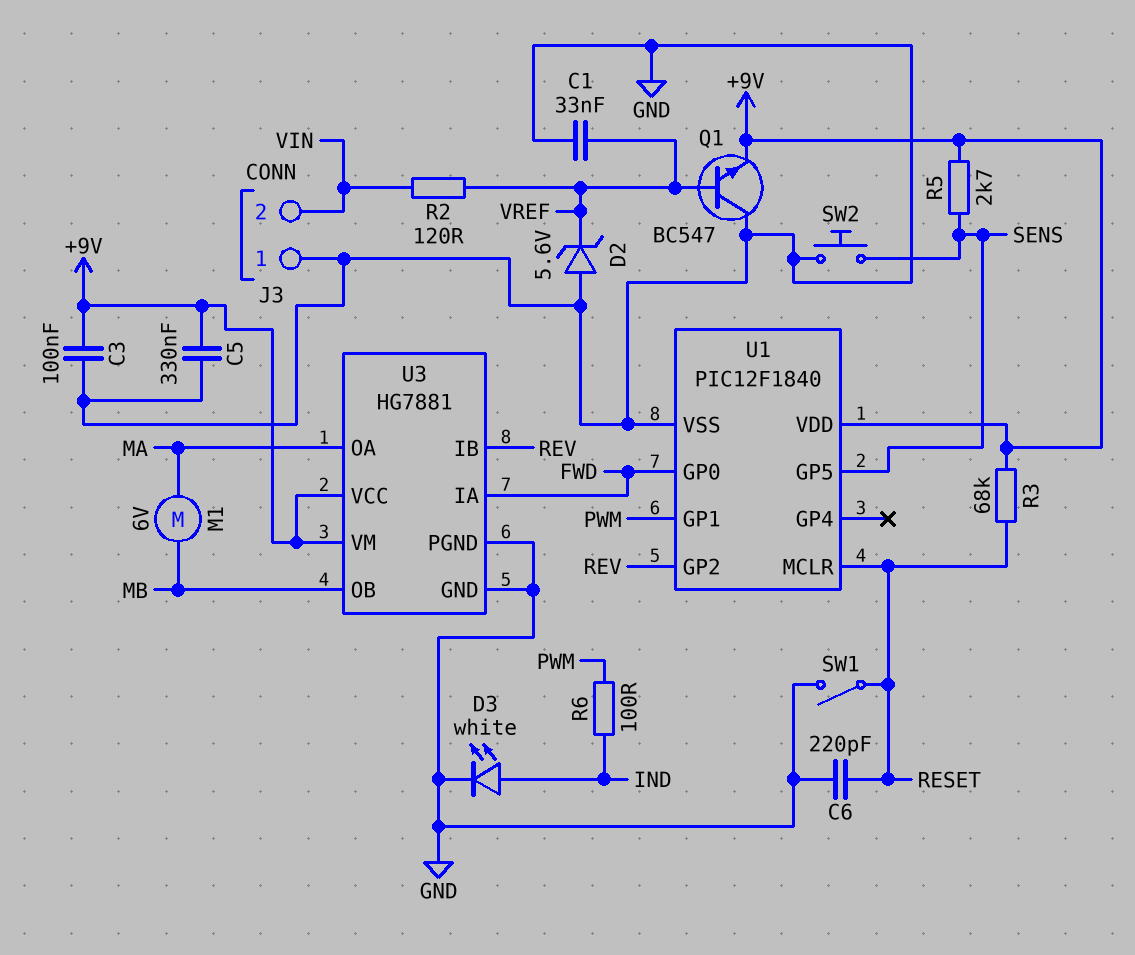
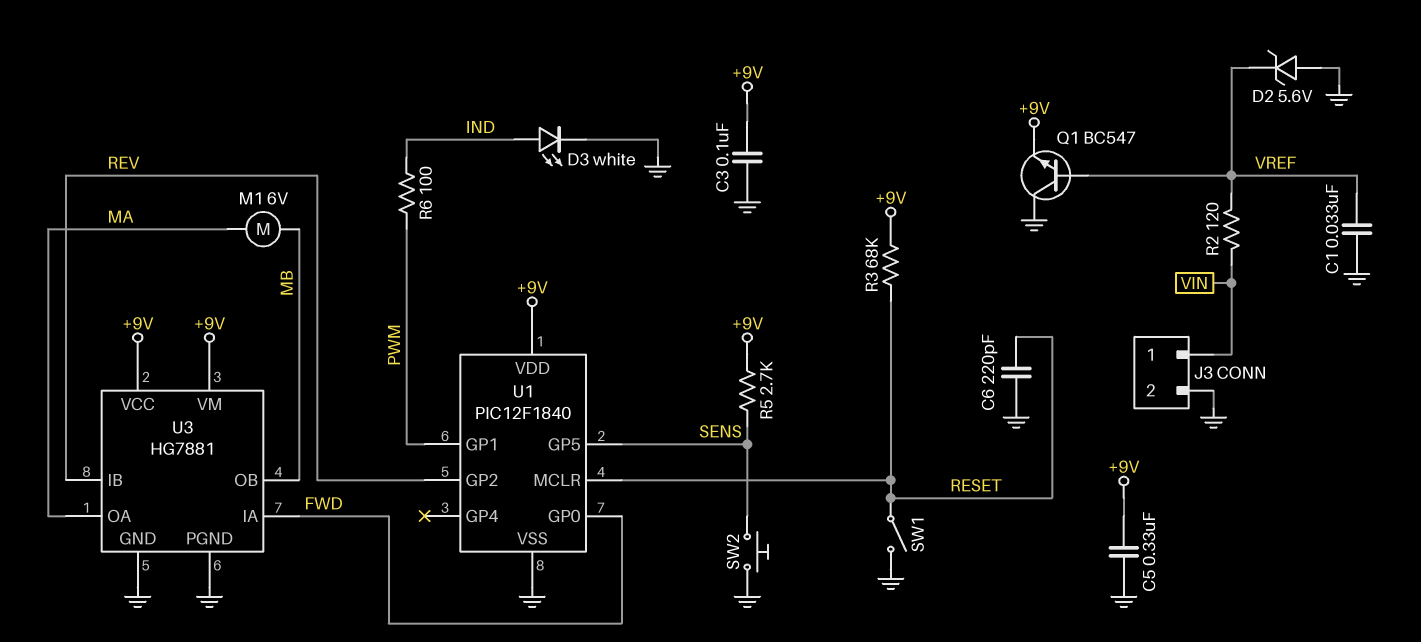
J3 pin 1: GND -> VIN
J3 pin 2: VIN -> GND

